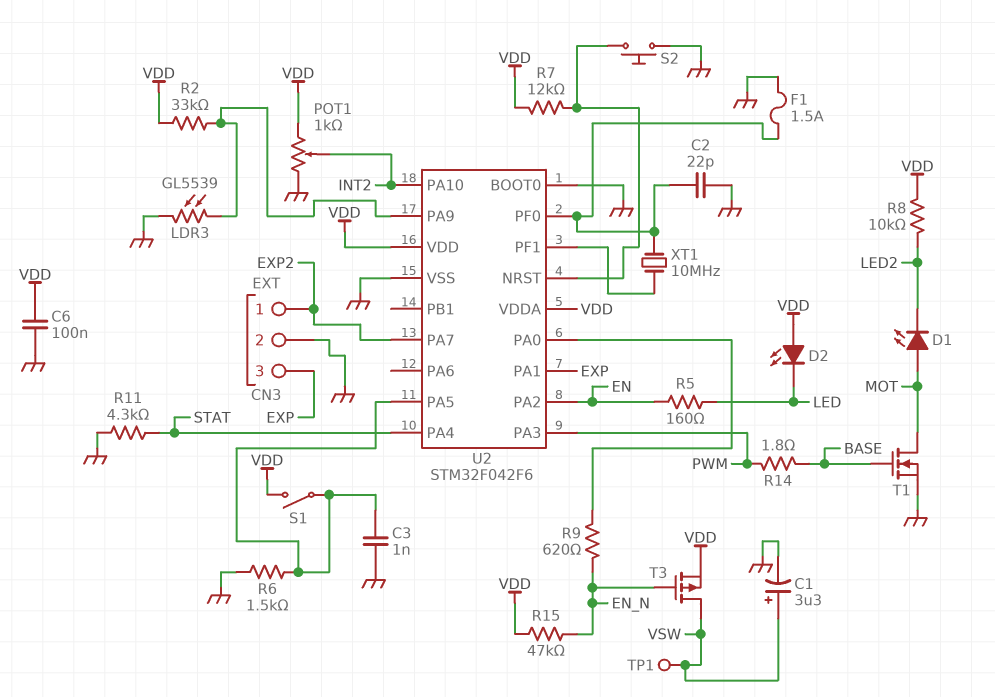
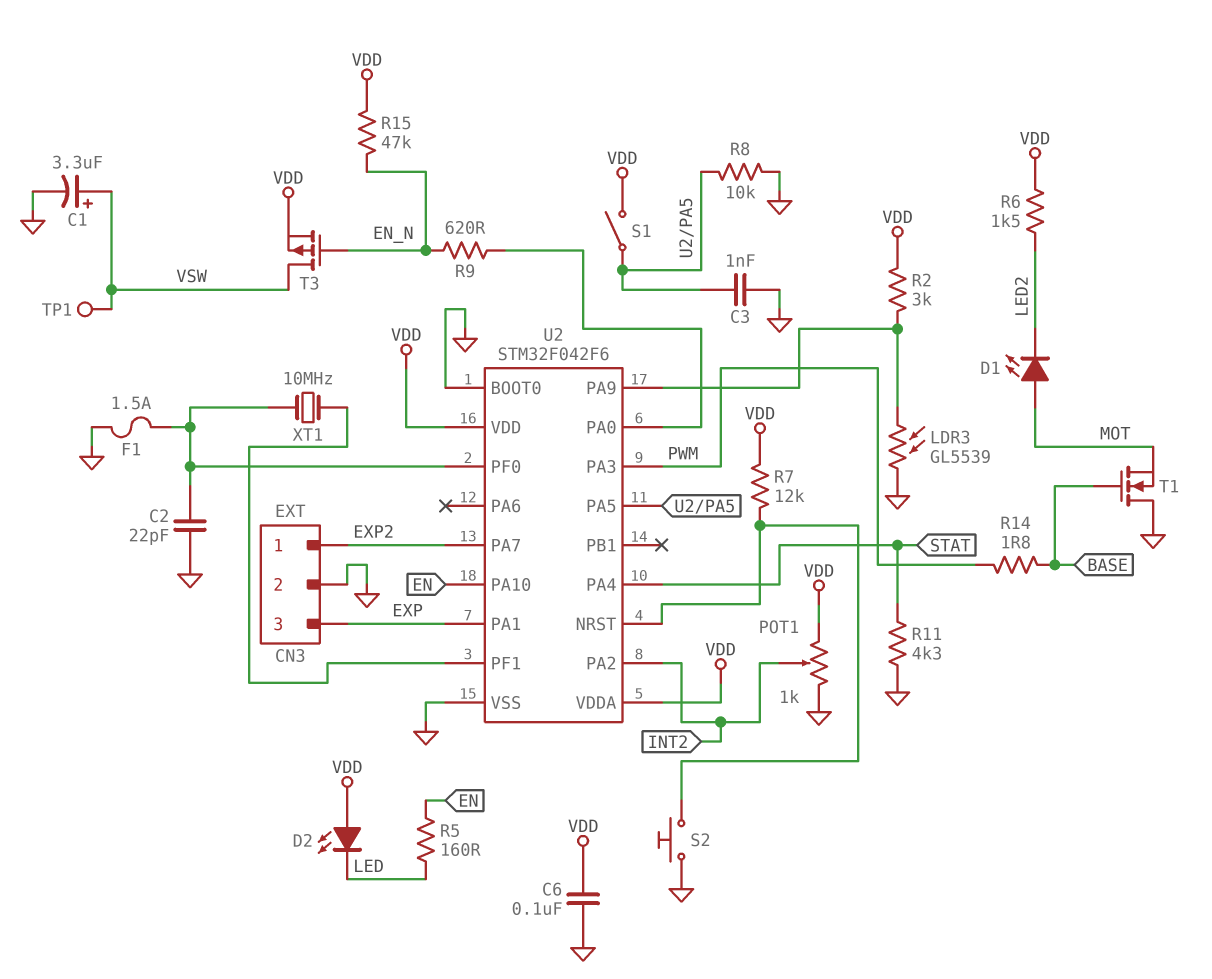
R2: 33k (U2/PA9, VDD) -> 3k (U2/PA9, VDD)
R6: 1.5k (GND, U2/PA5) -> 1.5k (LED2, VDD)
R8: 10k (LED2, VDD) -> 10k (GND, U2/PA5)
T1: NMOS (G BASE, D MOT, S GND) -> NMOS (G BASE, D GND, S MOT)
U2 pin PA2: EN -> INT2
U2 pin PA10: INT2 -> EN

